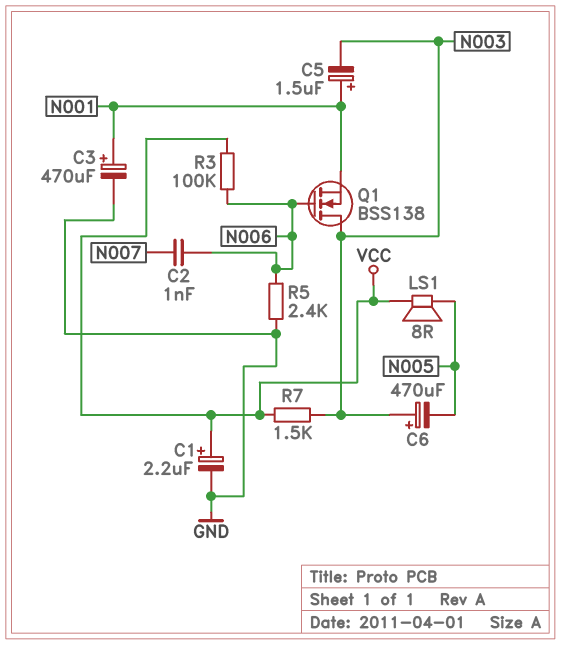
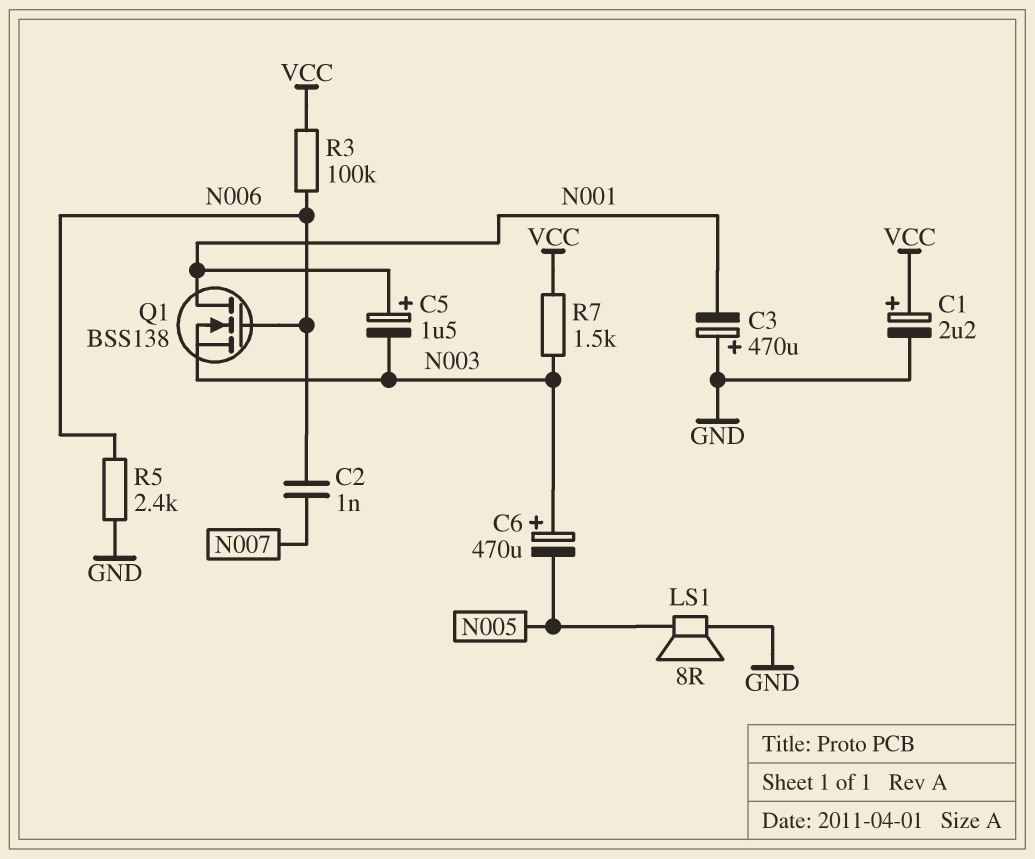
C3: 470uF (plus N001, minus GND) -> 470uF (plus GND, minus N001)
LS1: speaker 8R (N005, VCC) -> speaker 8R (GND, N005)
Q1: NMOS BSS138 (G N006, D N003, S N001) -> NMOS BSS138 (G N006, D N001, S N003)

